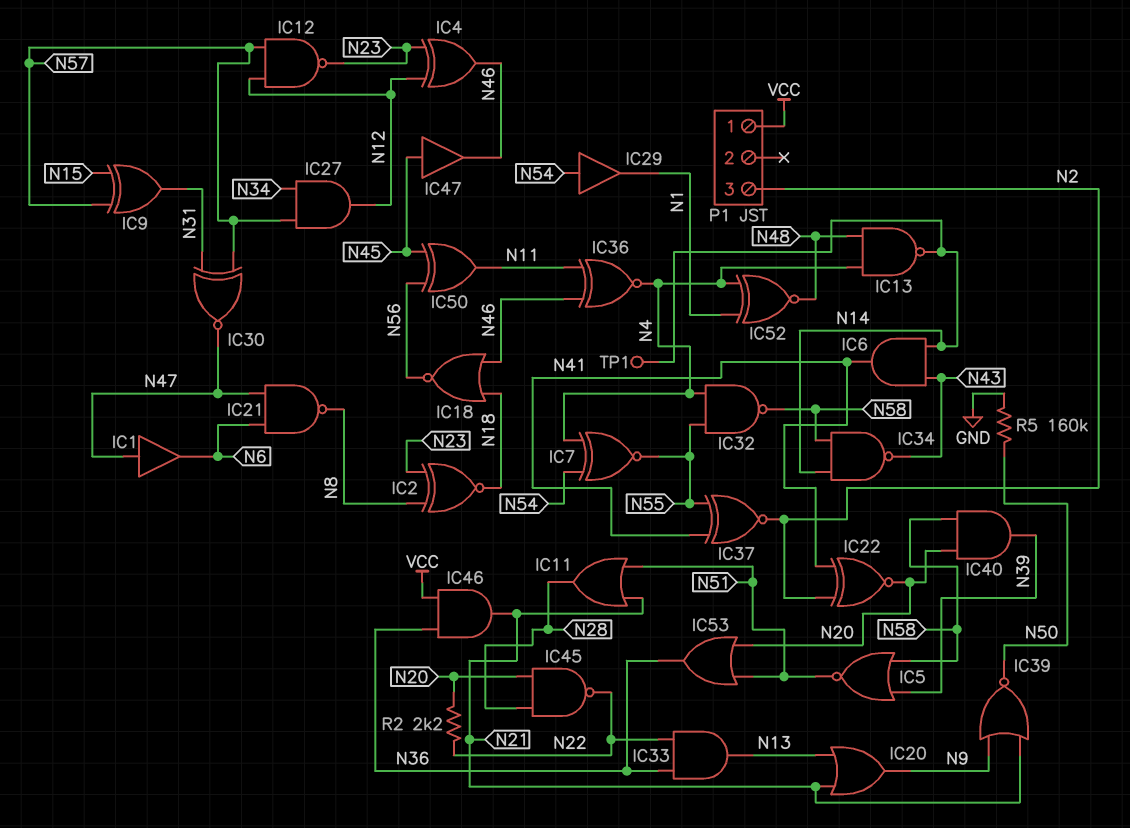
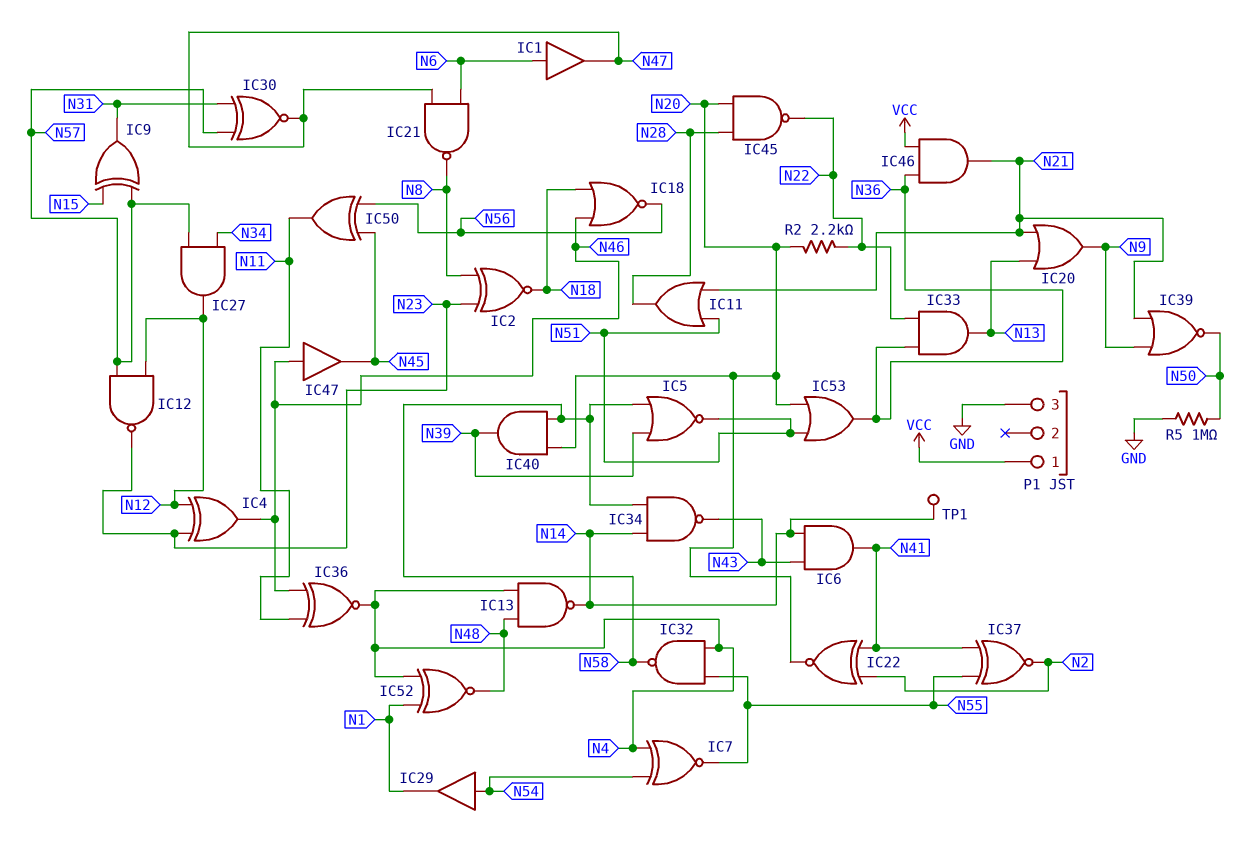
IC1: buffer (in N47, out N6) -> buffer (in N6, out N47)
IC47: buffer (in N45, out N46) -> buffer (in N46, out N45)
P1 pin 3: N2 -> GND
R5: 160k (GND, N50) -> 1M (GND, N50)

